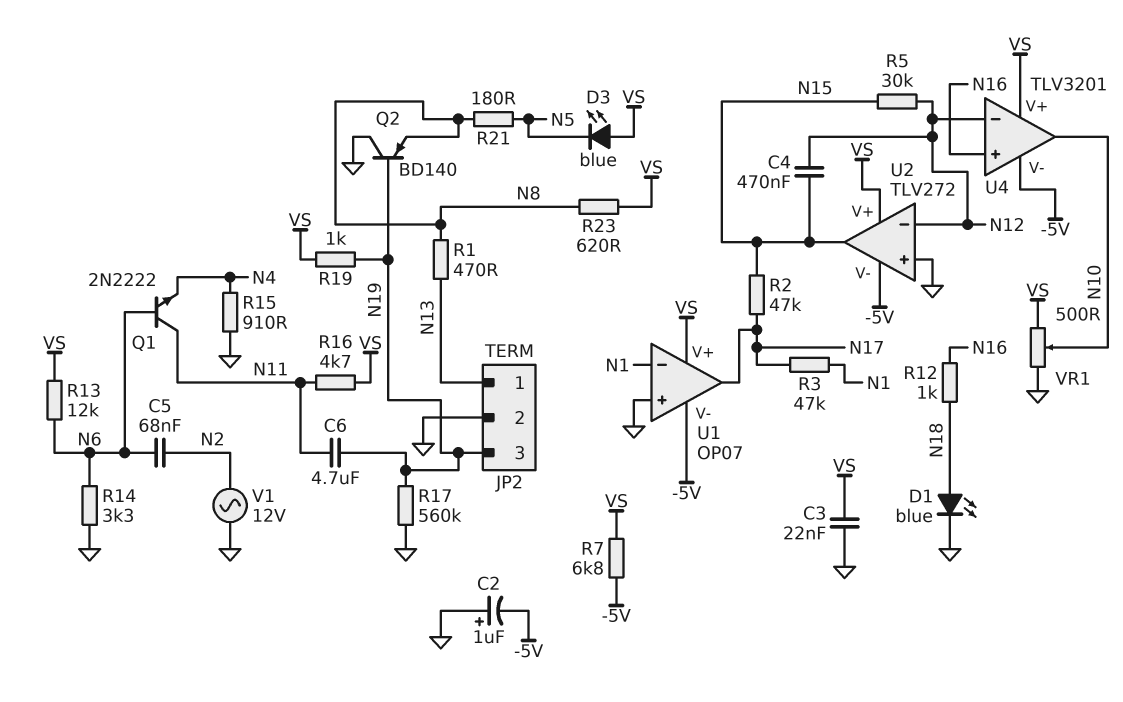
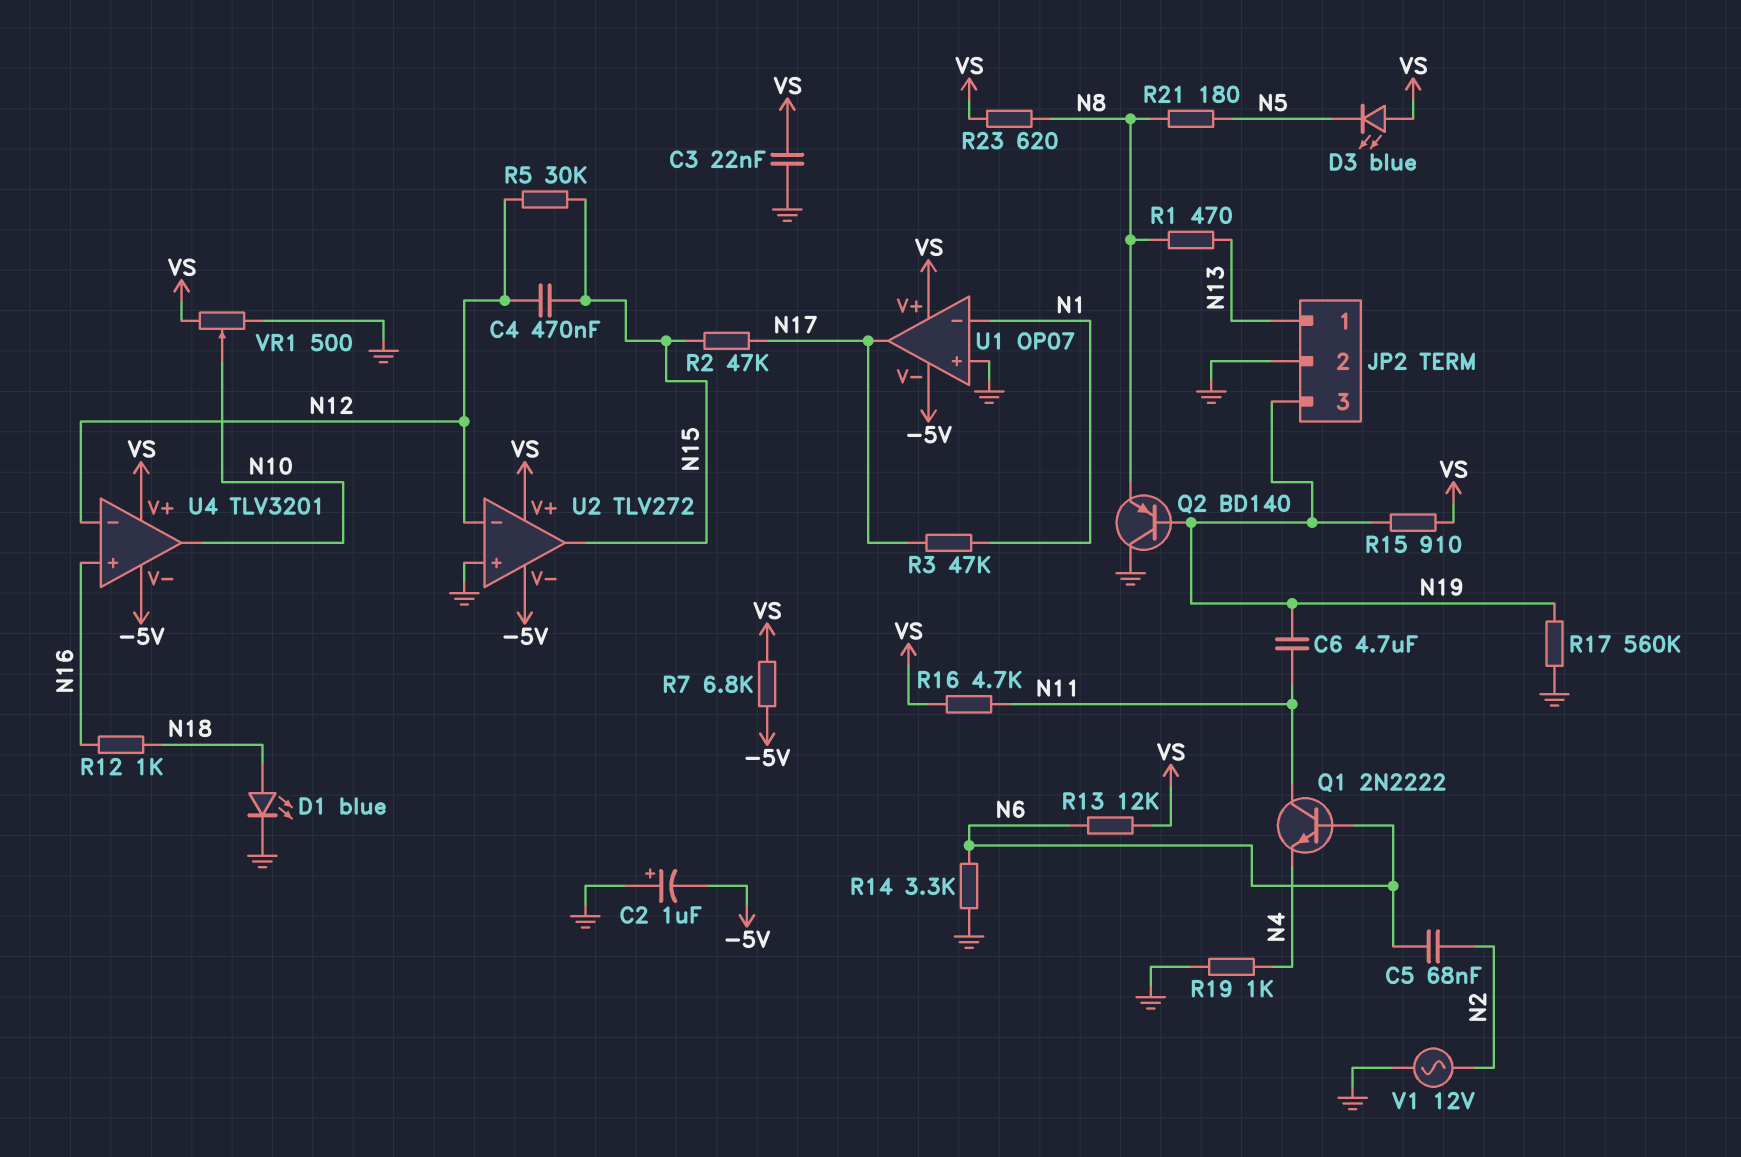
R15: 910 (GND, N4) -> 910 (N19, VS)
R19: 1k (N19, VS) -> 1k (GND, N4)

